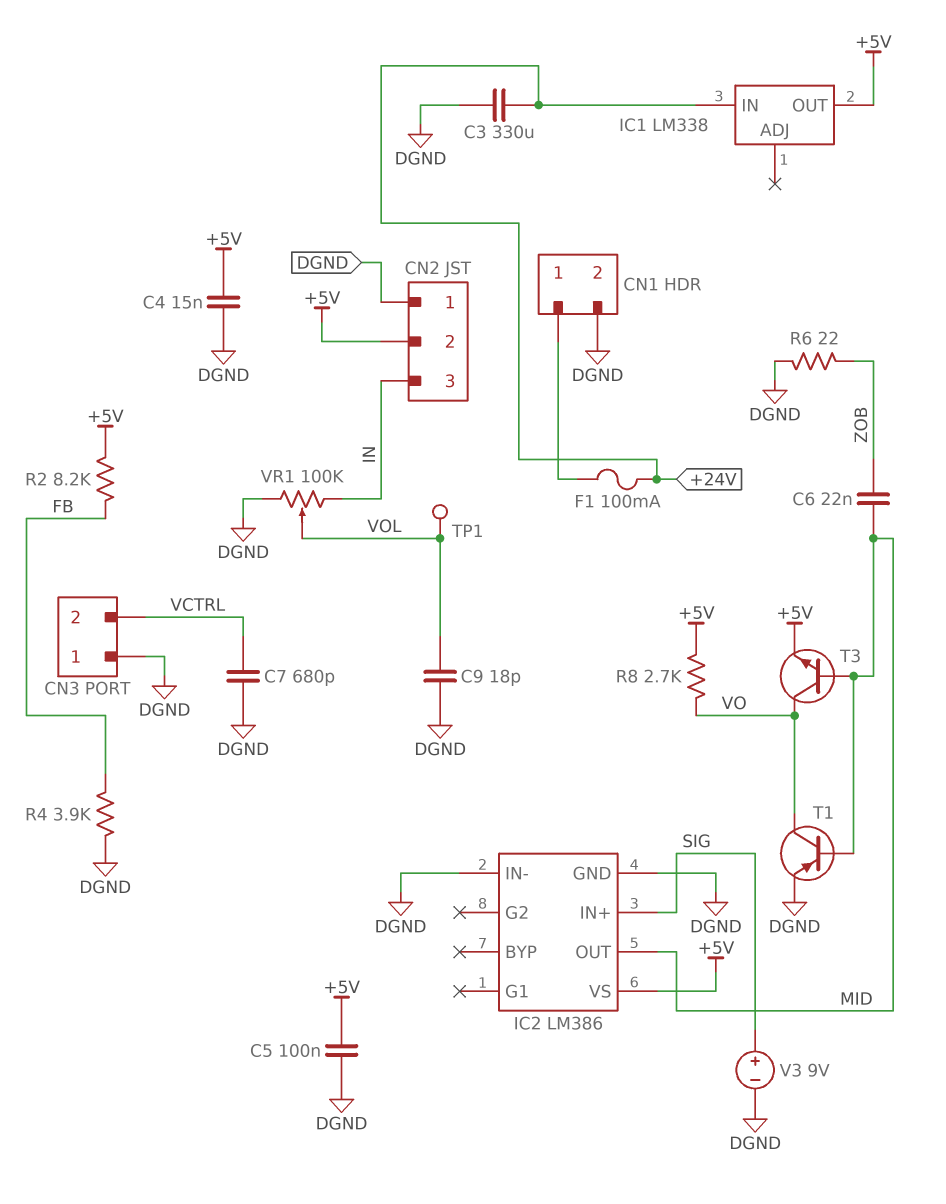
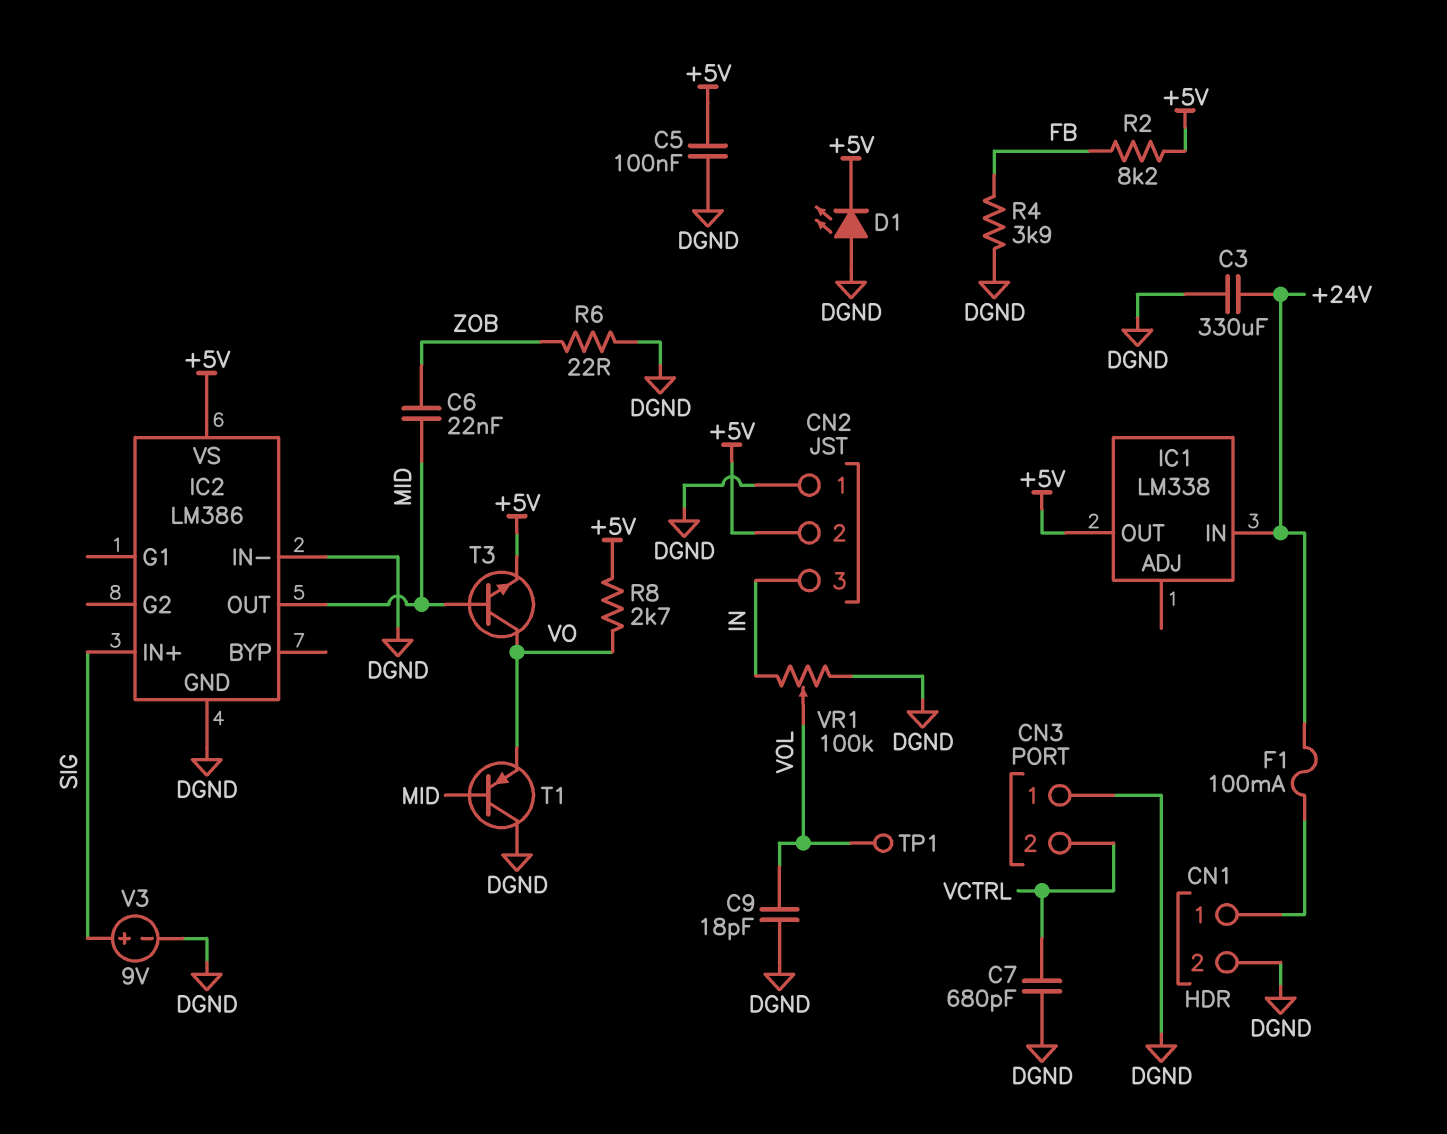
C4: 15nF (+5V, DGND) -> none
D1: none -> LED (A DGND, K +5V)
T1: PNP (B MID, C VO, E DGND) -> PNP (B MID, C DGND, E VO)

